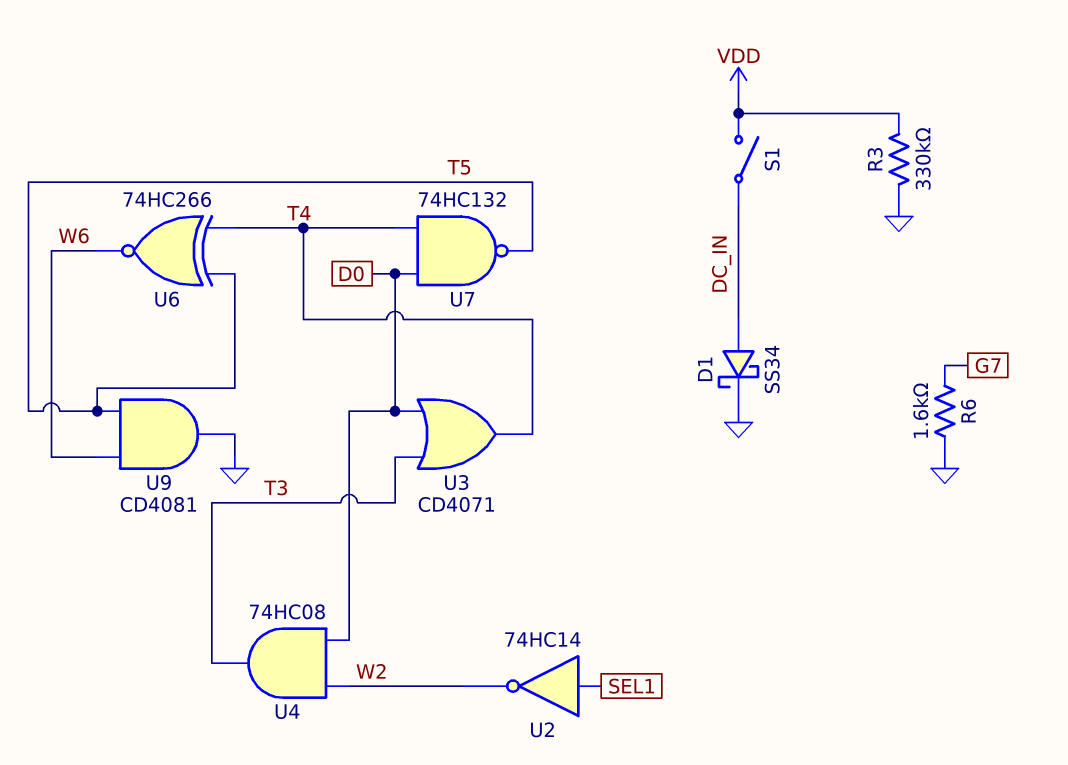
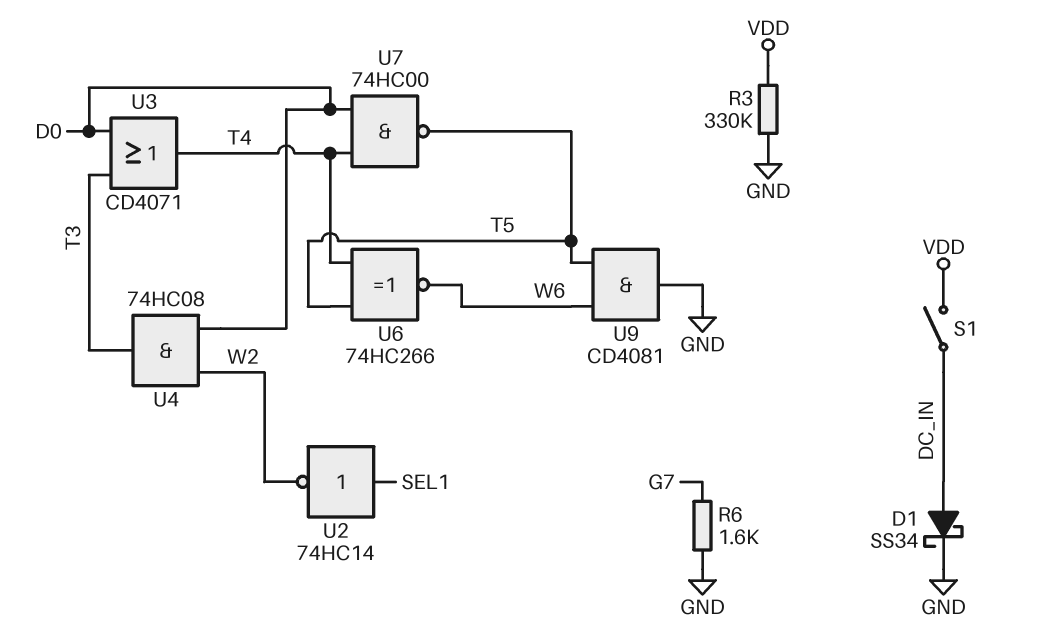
U7: NAND 74HC132 (in D0, in T4, out T5) -> NAND 74HC00 (in D0, in T4, out T5)

